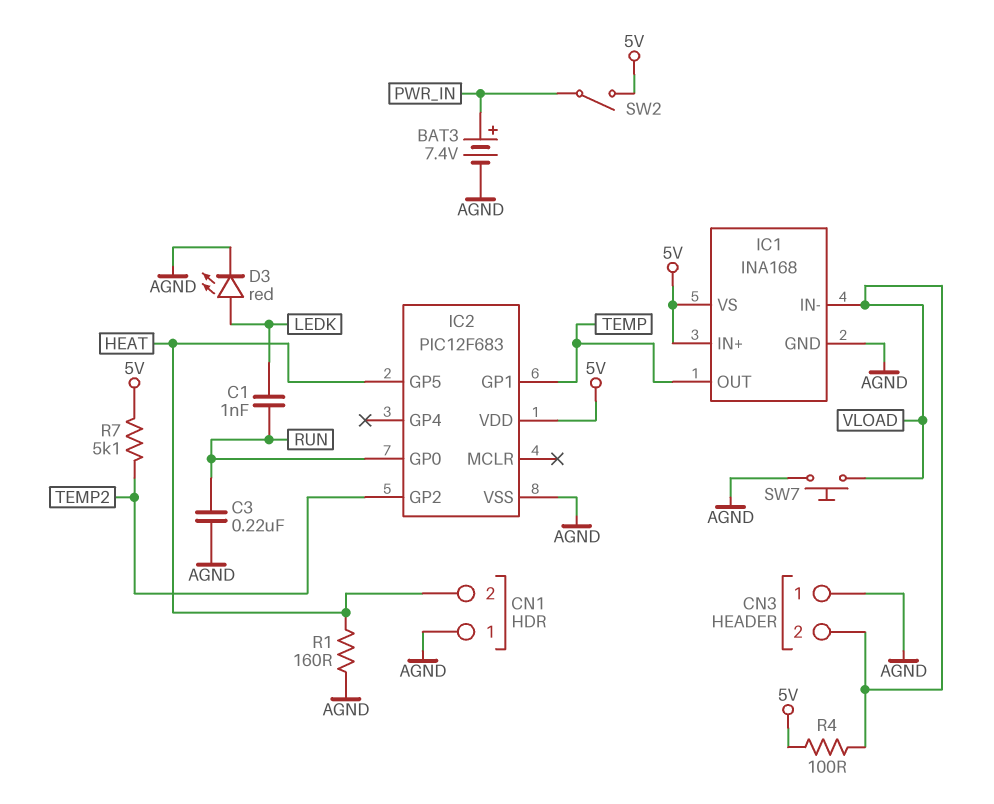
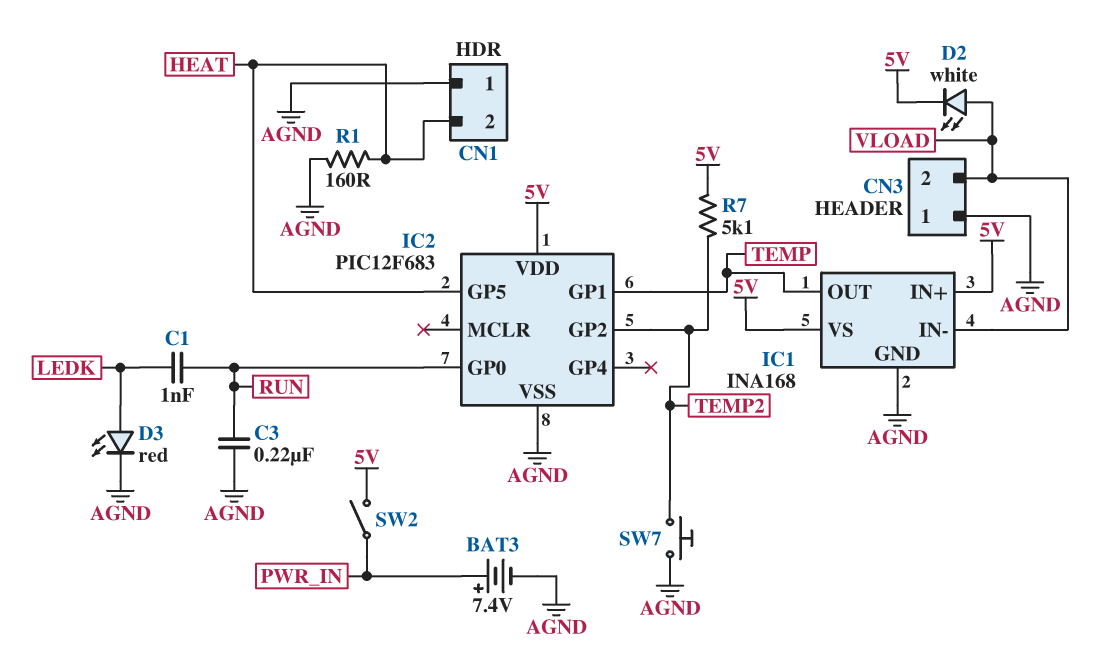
D2: none -> LED white (A VLOAD, K 5V)
R4: 100 (5V, VLOAD) -> none
SW7: button (AGND, VLOAD) -> button (AGND, TEMP2)

